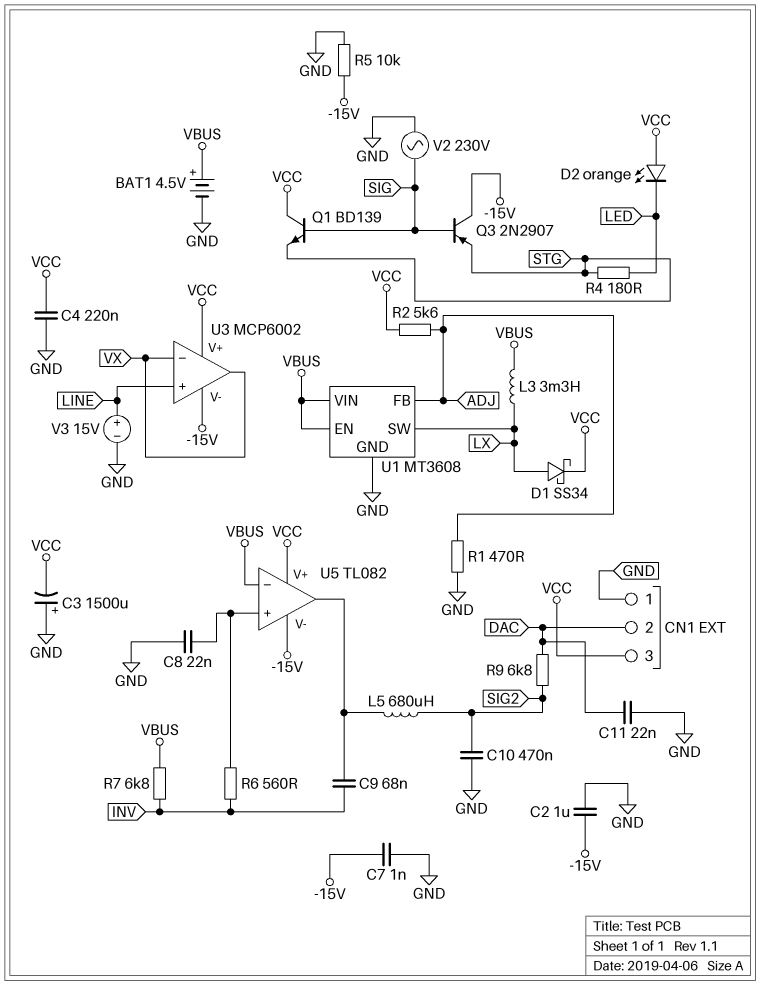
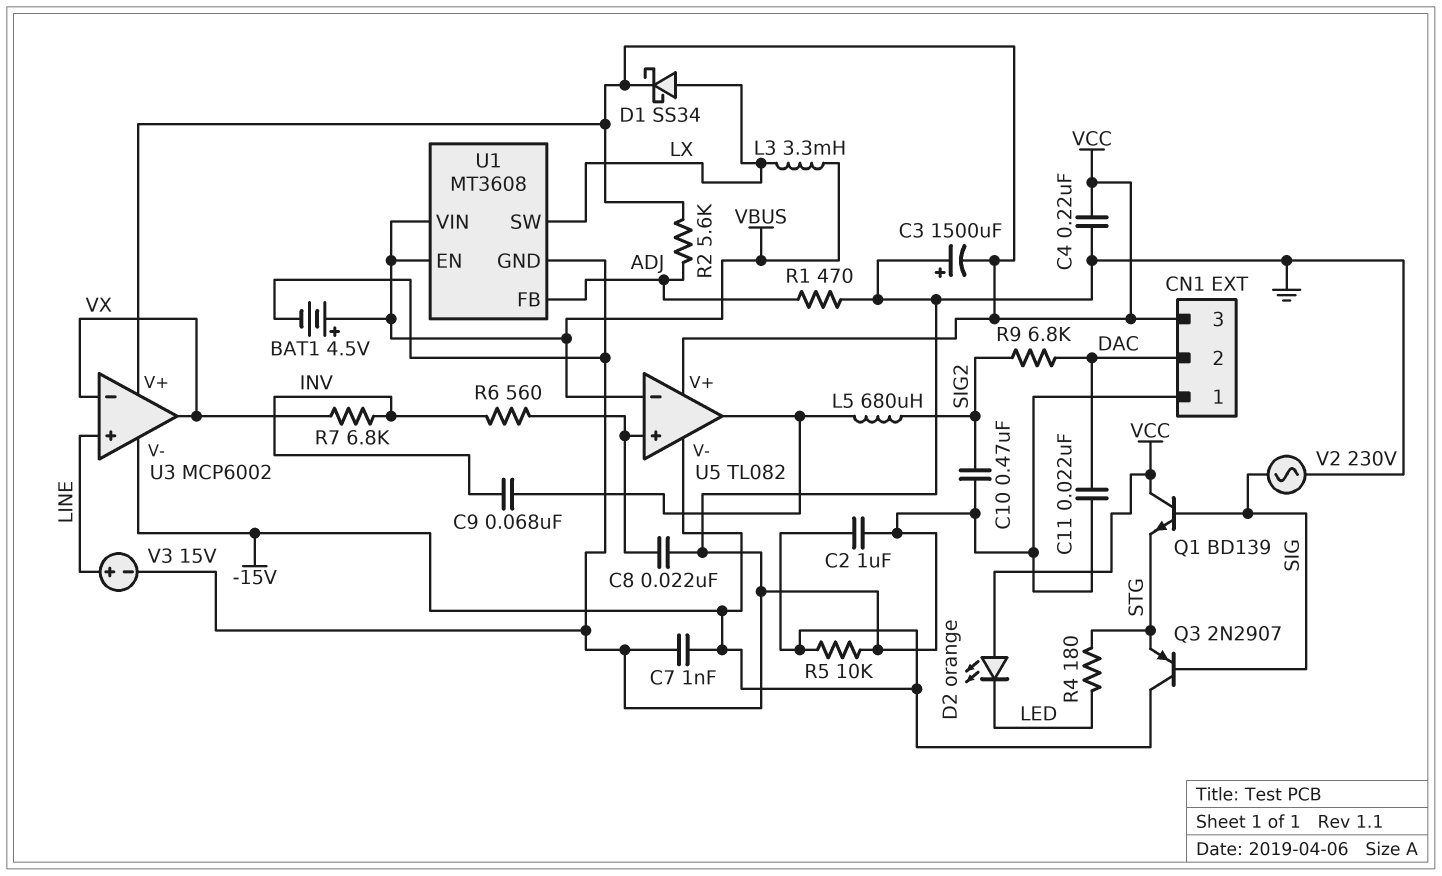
R7: 6.8k (INV, VBUS) -> 6.8k (INV, VX)

